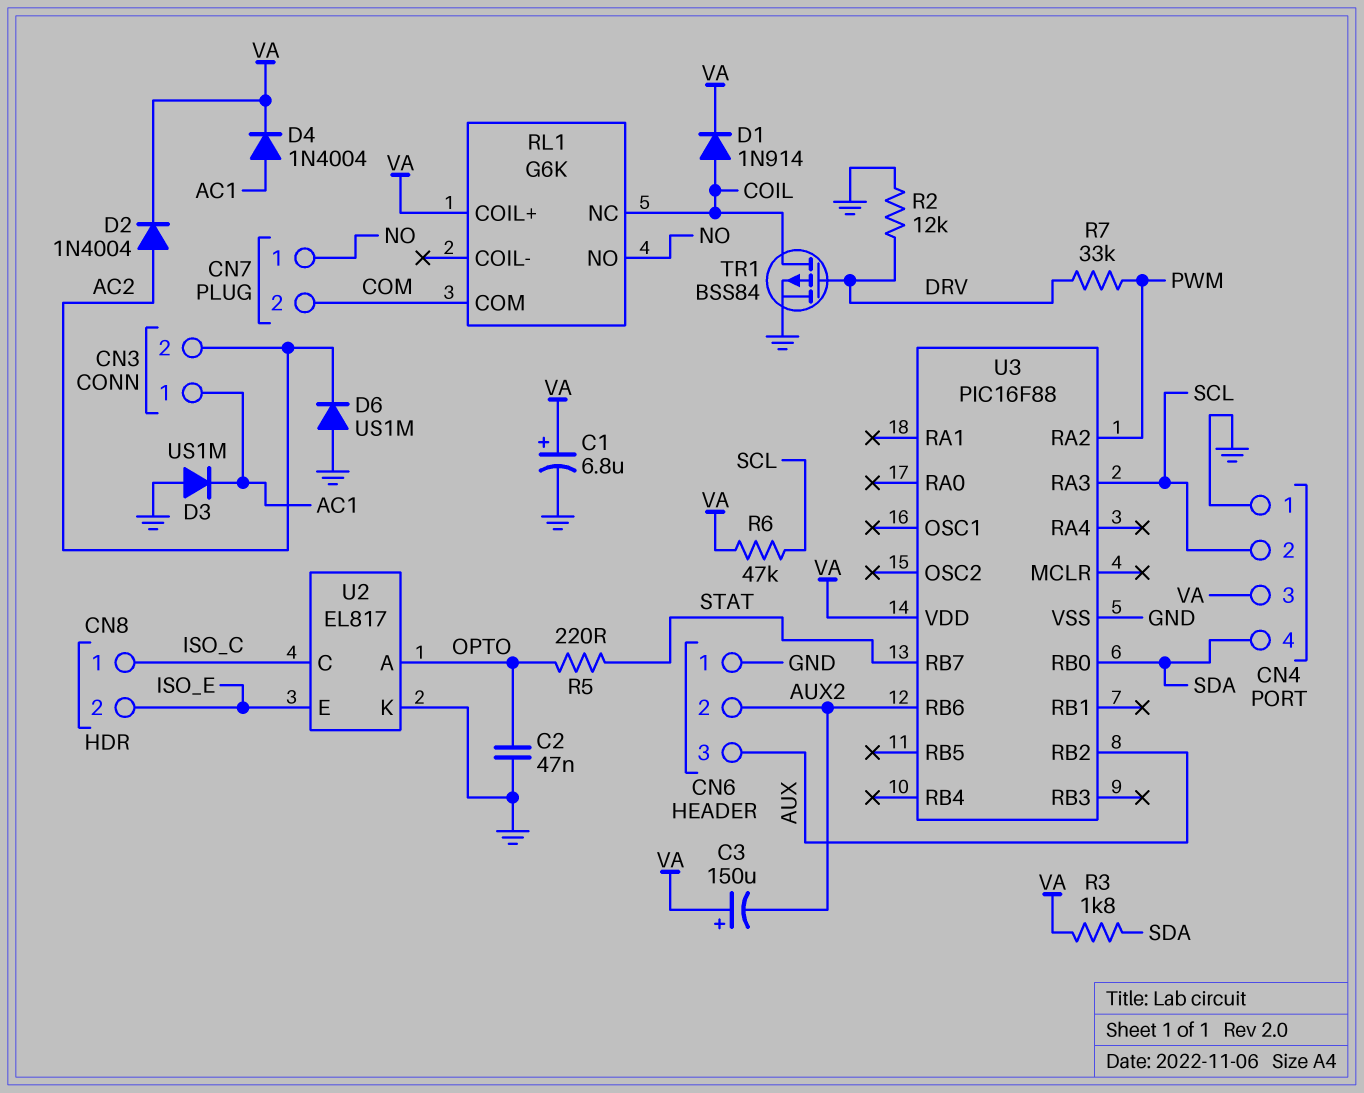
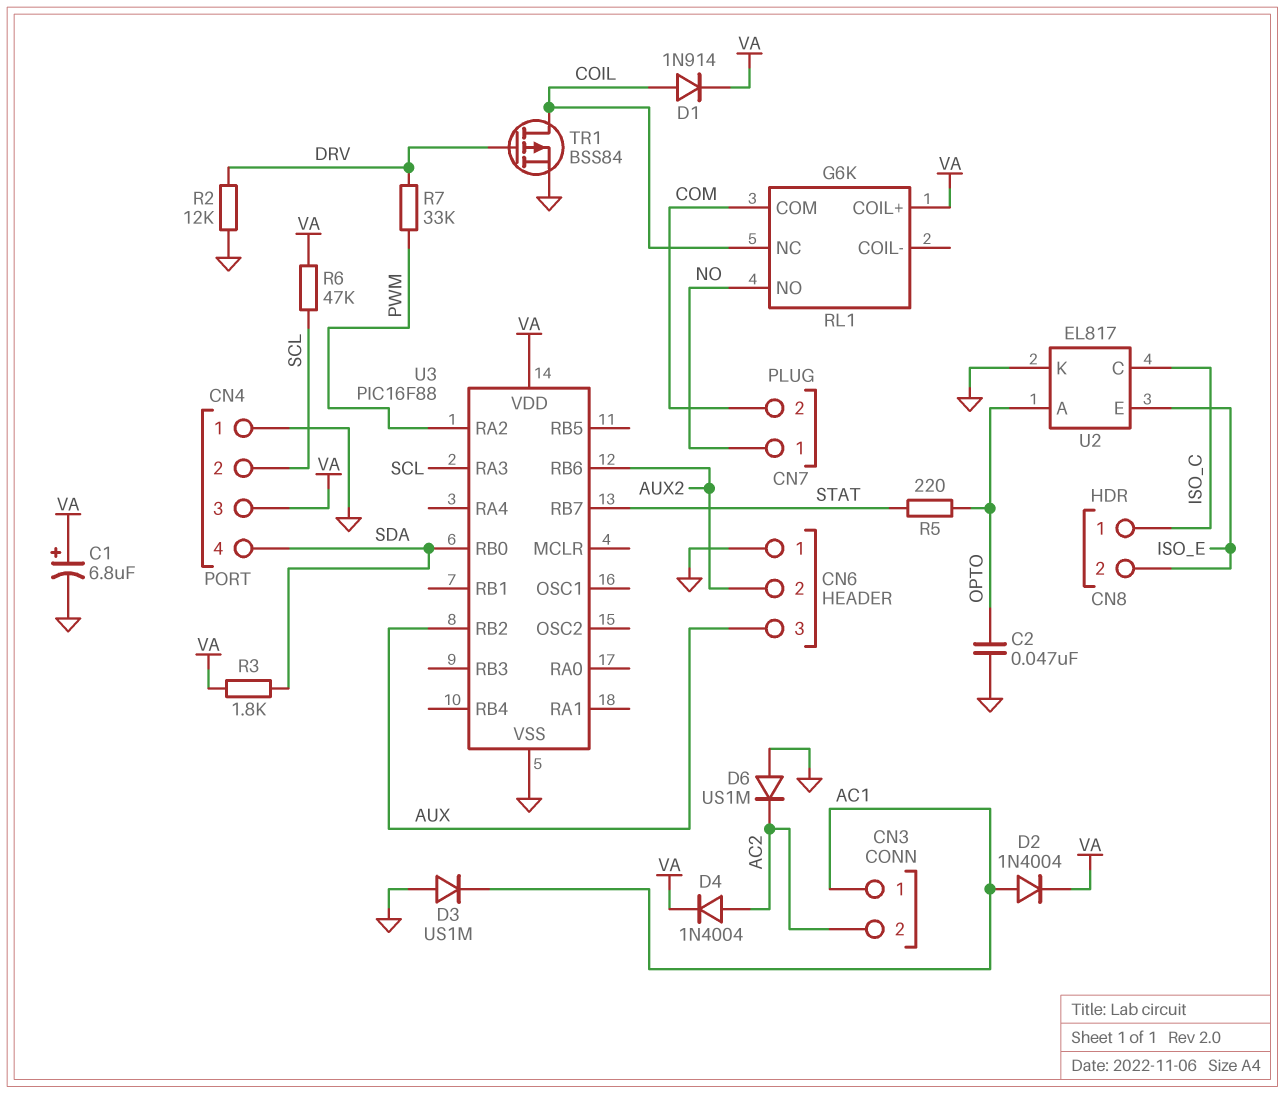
C3: 150uF (plus VA, minus AUX2) -> none
D2: diode 1N4004 (A AC2, K VA) -> diode 1N4004 (A AC1, K VA)
D4: diode 1N4004 (A AC1, K VA) -> diode 1N4004 (A AC2, K VA)

